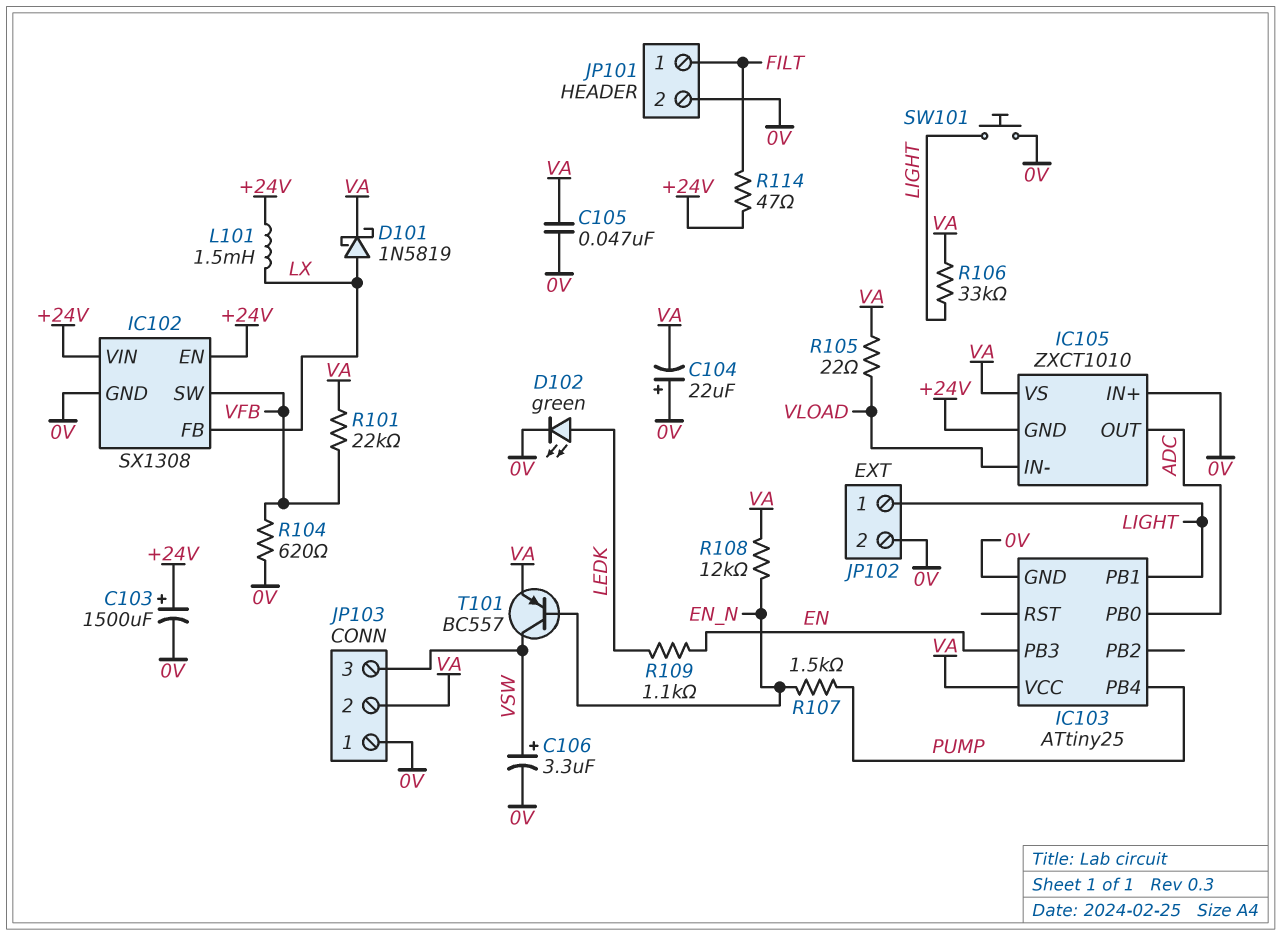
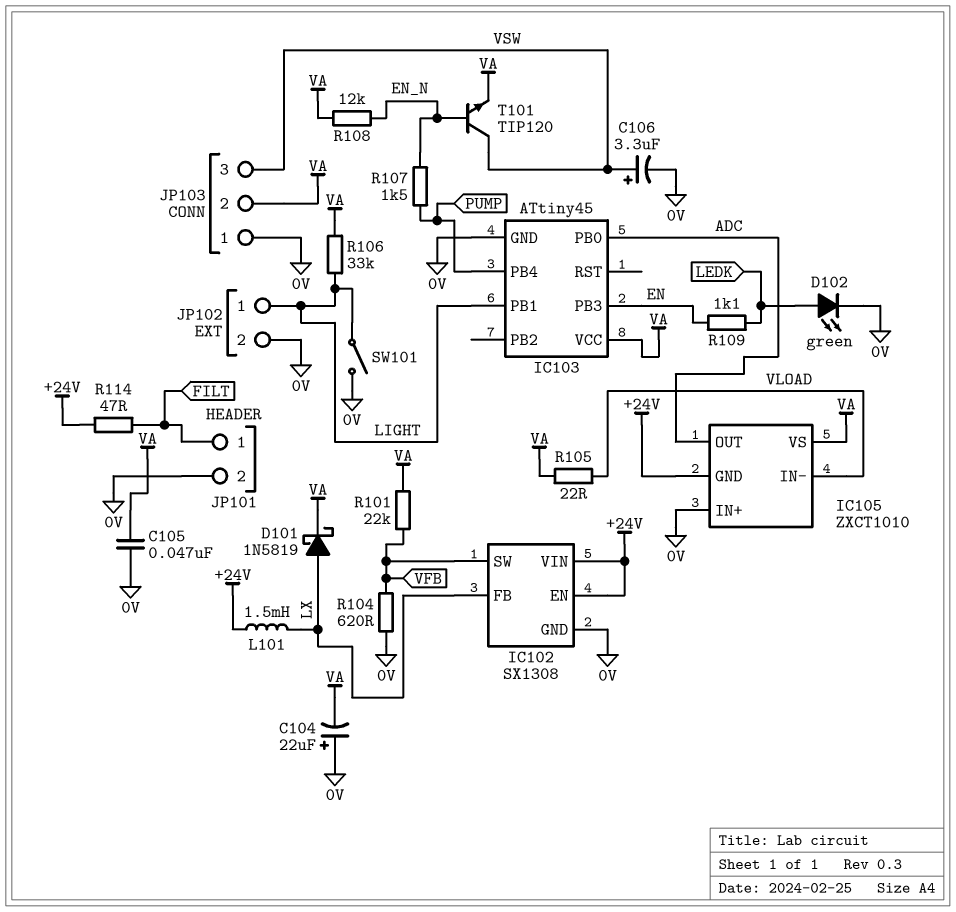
C103: 1500uF (plus +24V, minus 0V) -> none
IC103: ATtiny25 -> ATtiny45
SW101: button (0V, LIGHT) -> switch (0V, LIGHT)
T101: PNP BC557 (B EN_N, C VSW, E VA) -> NPN TIP120 (B EN_N, C VSW, E VA)

